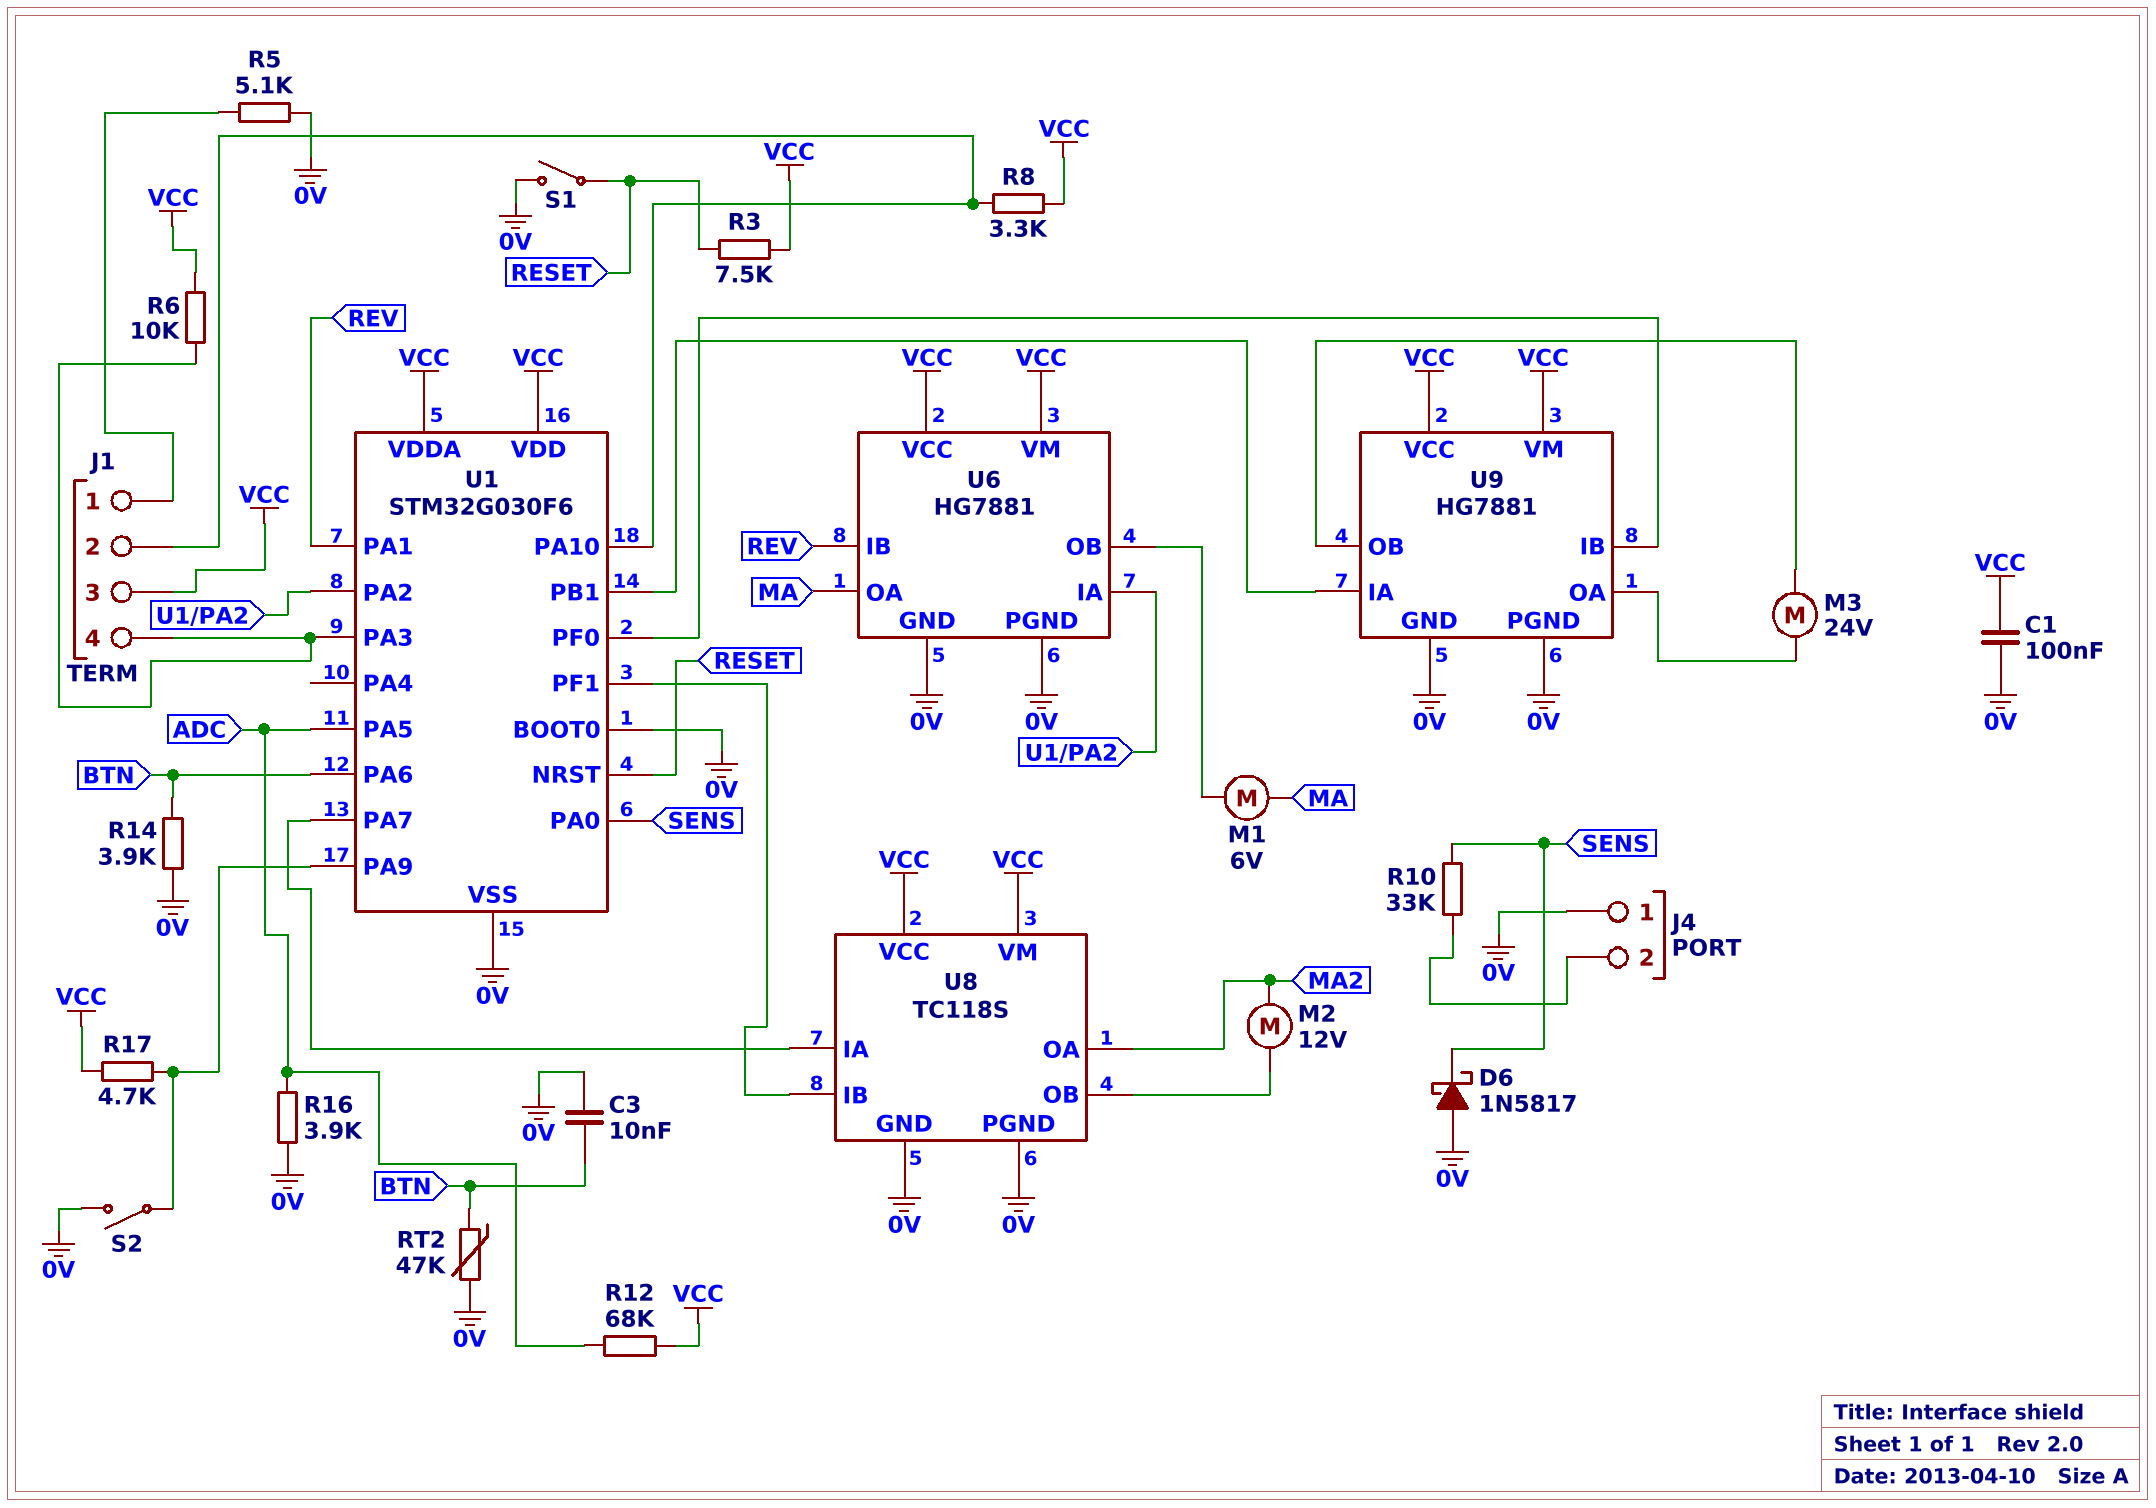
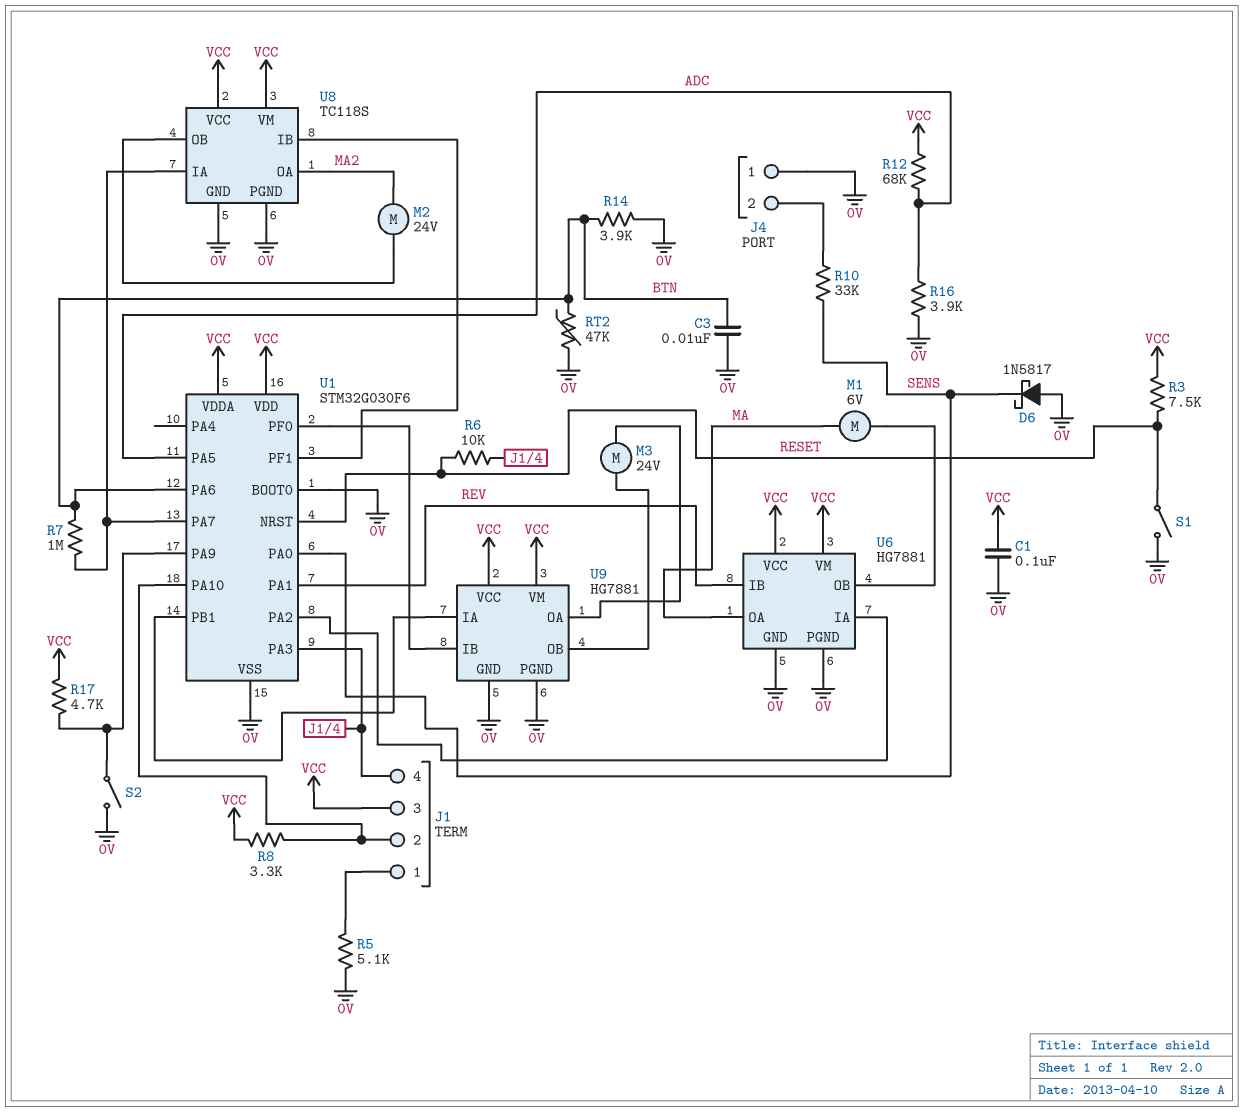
M2: motor 12V (MA2, U8/OB) -> motor 24V (MA2, U8/OB)
R6: 10k (J1/4, VCC) -> 10k (J1/4, RESET)
R7: none -> 1M (BTN, U1/PA7)

